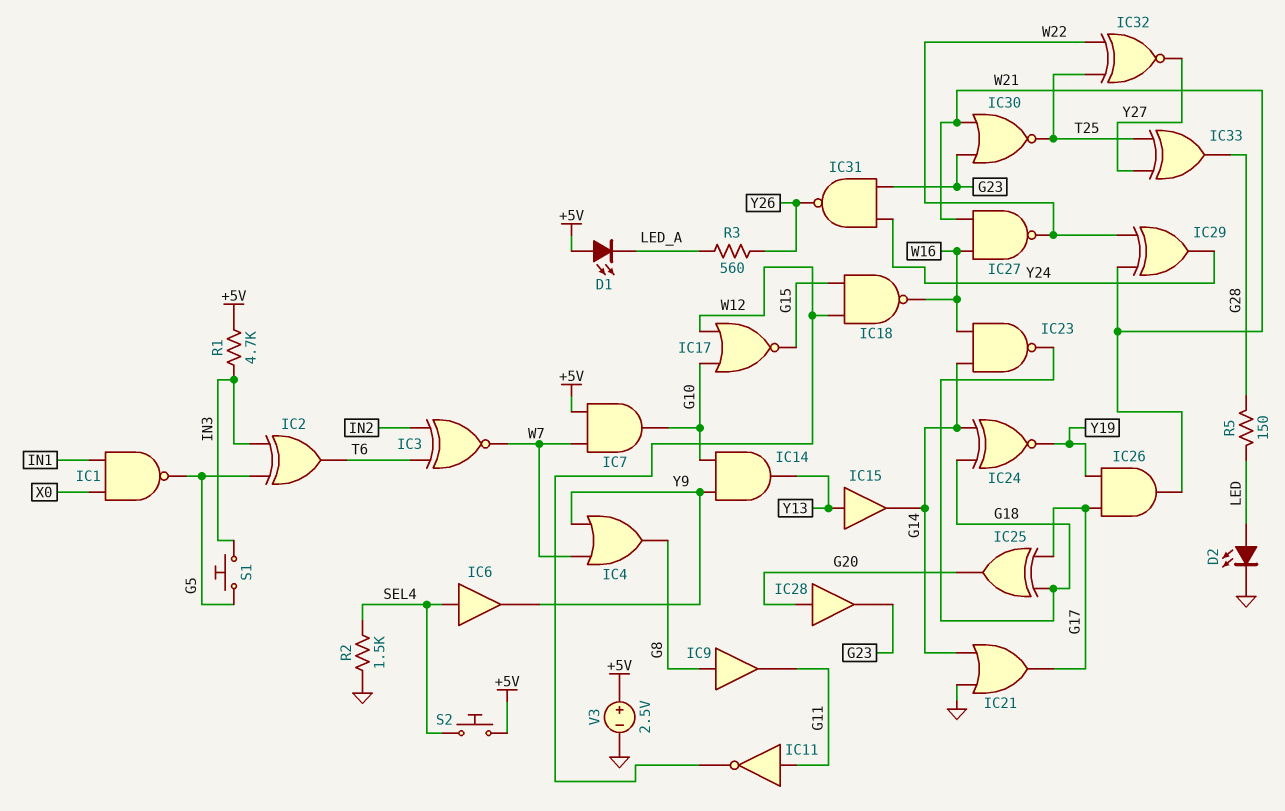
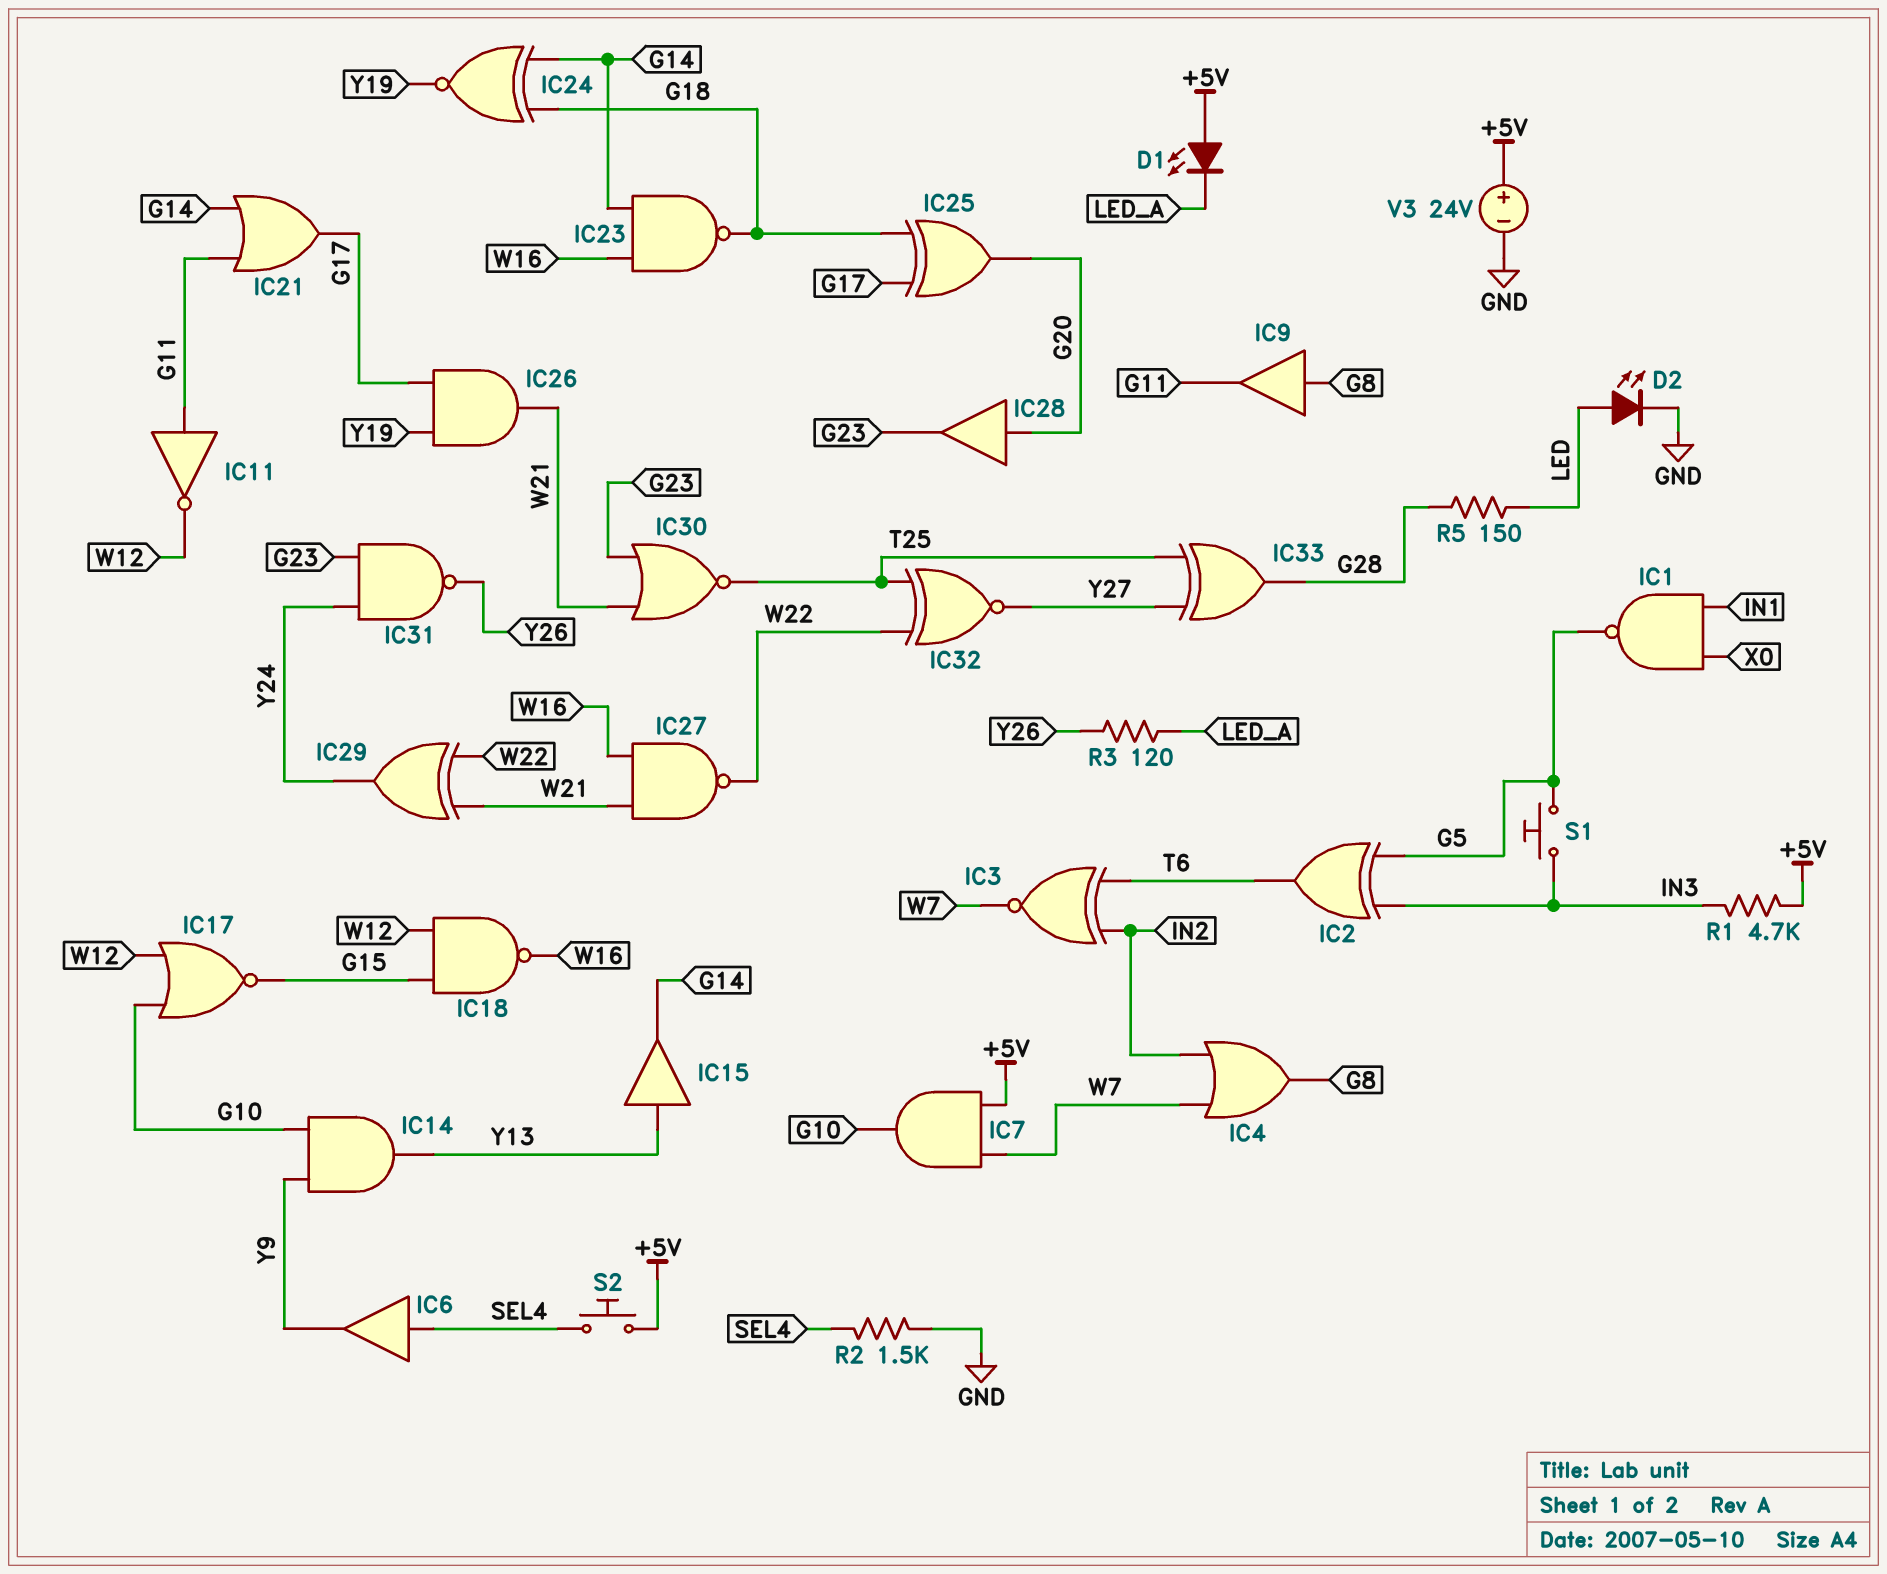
IC4: OR (in W7, in Y9, out G8) -> OR (in IN2, in W7, out G8)
IC21: OR (in G14, in GND, out G17) -> OR (in G11, in G14, out G17)
R3: 560 (LED_A, Y26) -> 120 (LED_A, Y26)
V3: 2.5V (plus +5V, minus GND) -> 24V (plus +5V, minus GND)

